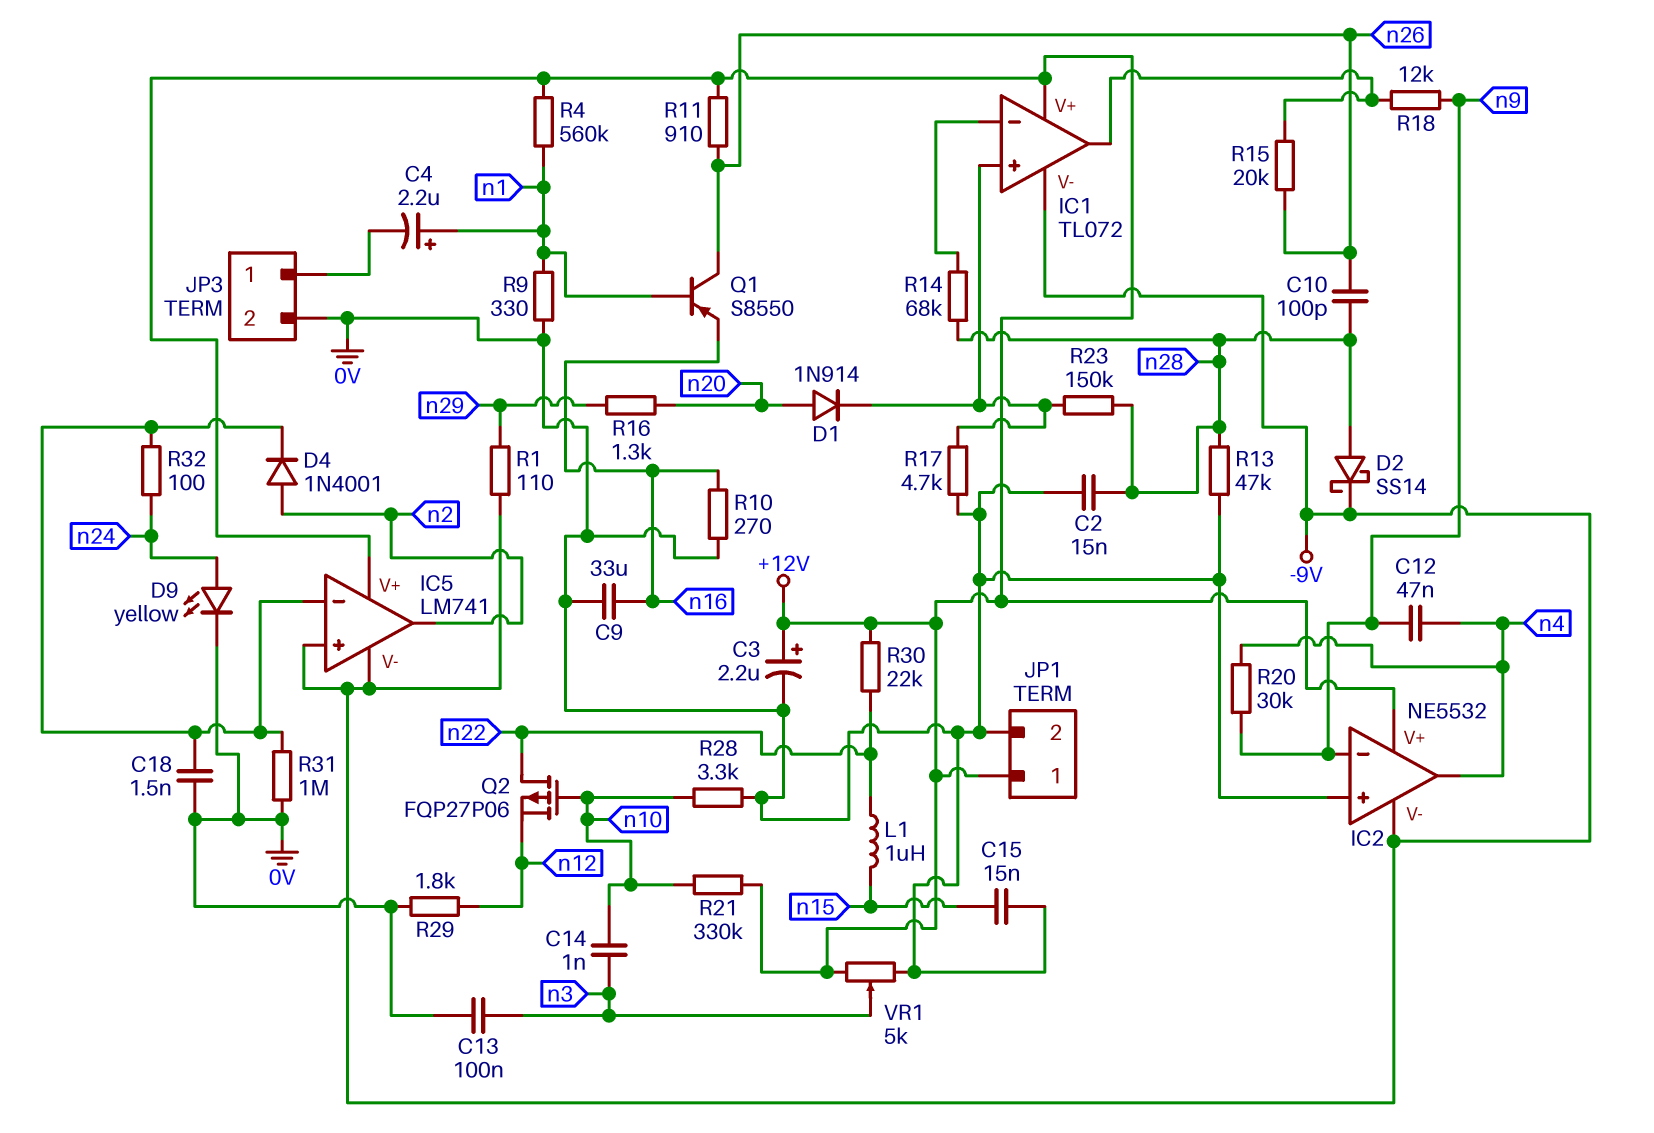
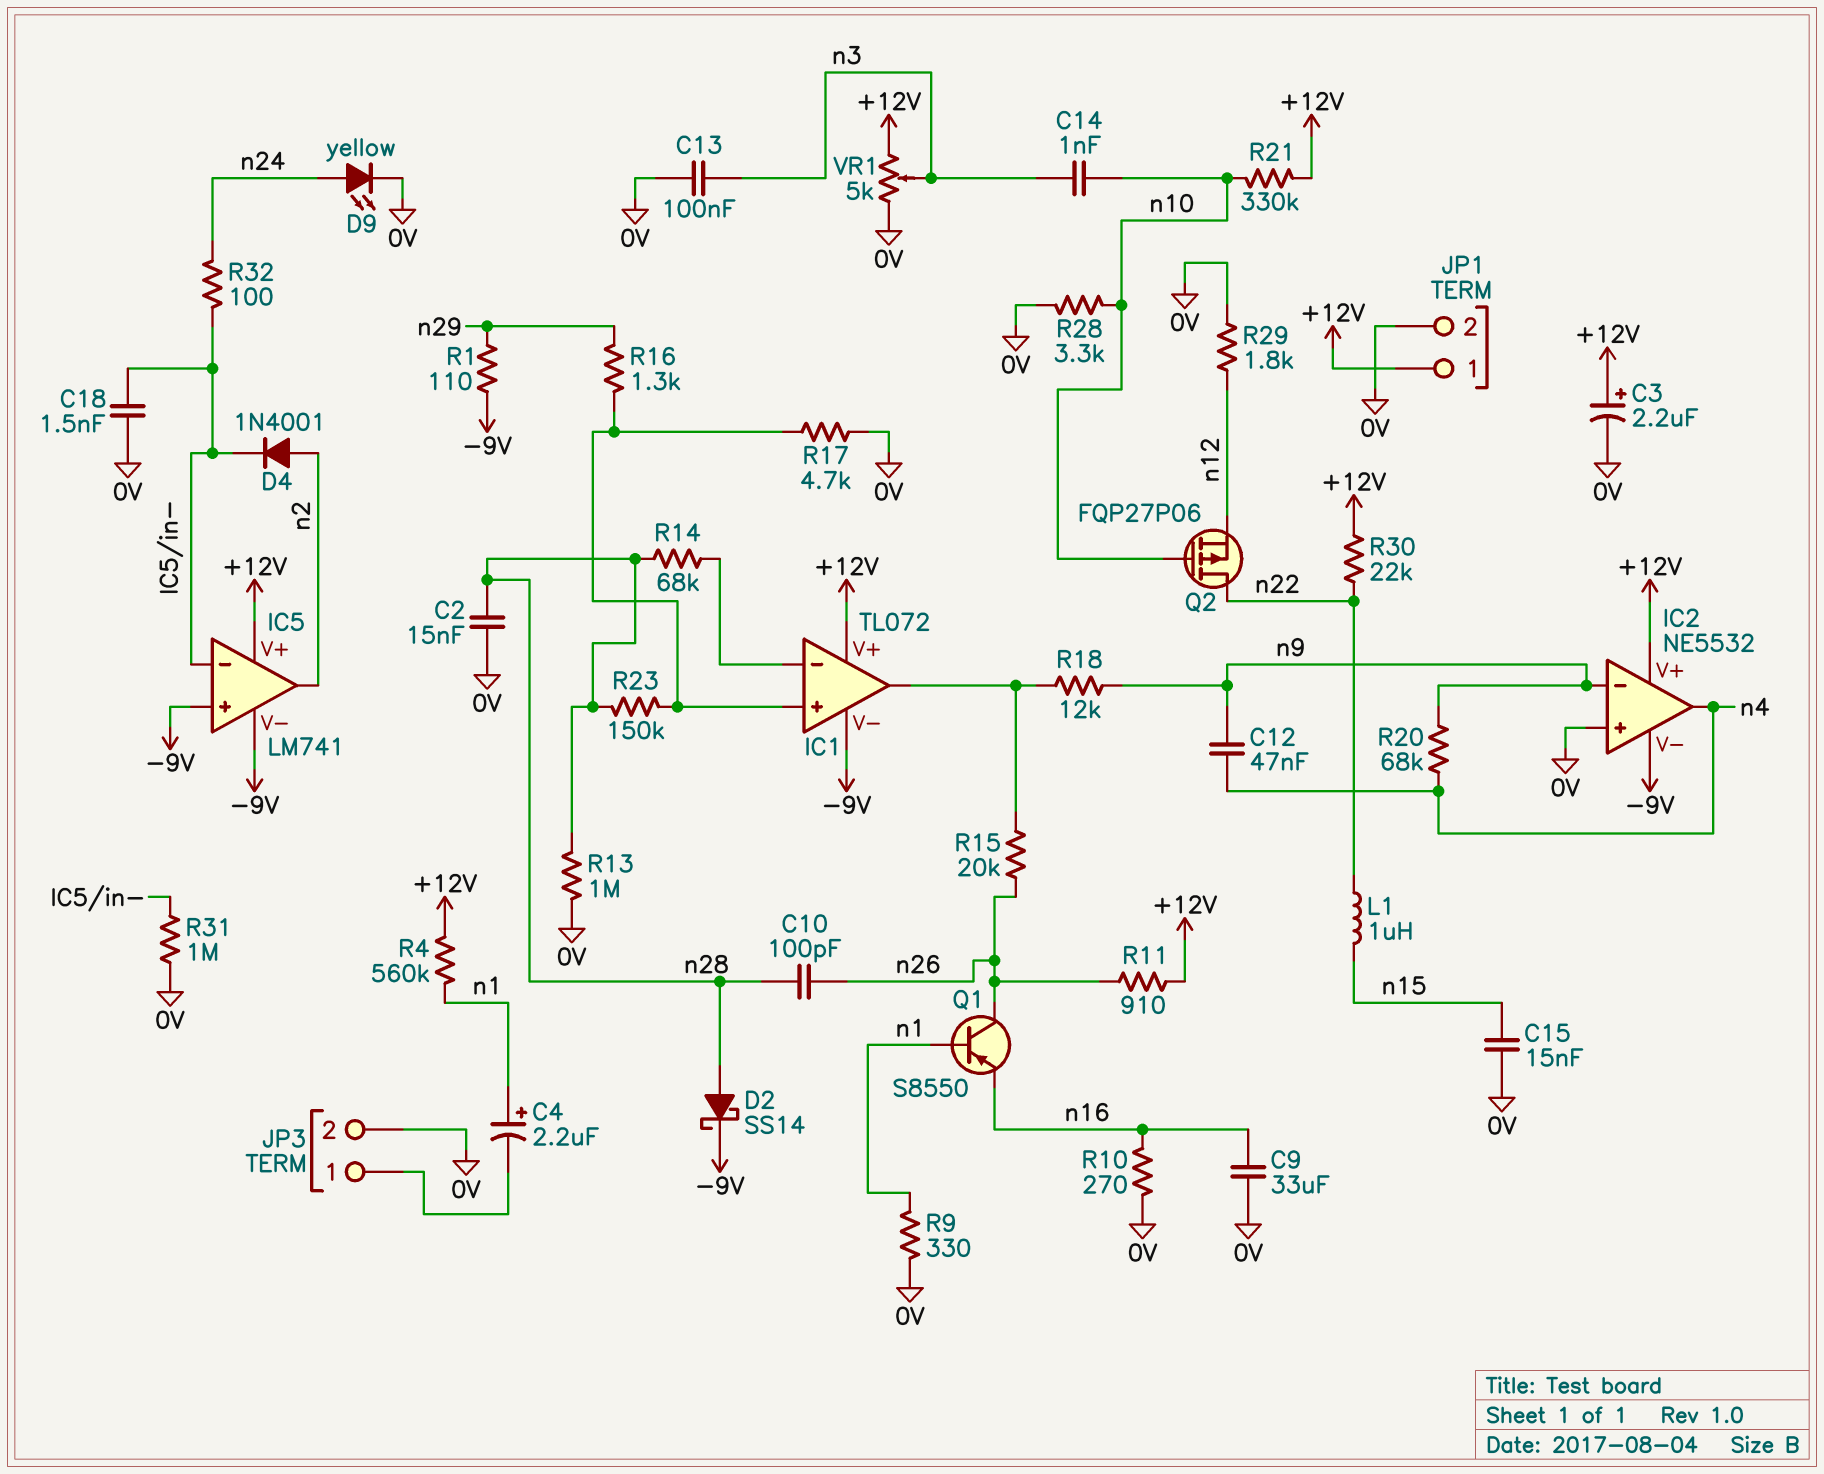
D1: diode 1N914 (A n20, K IC1/in+) -> none
R13: 47k (0V, n28) -> 1M (0V, n28)
R16: 1.3k (n20, n29) -> 1.3k (IC1/in+, n29)
R20: 30k (n4, n9) -> 68k (n4, n9)

